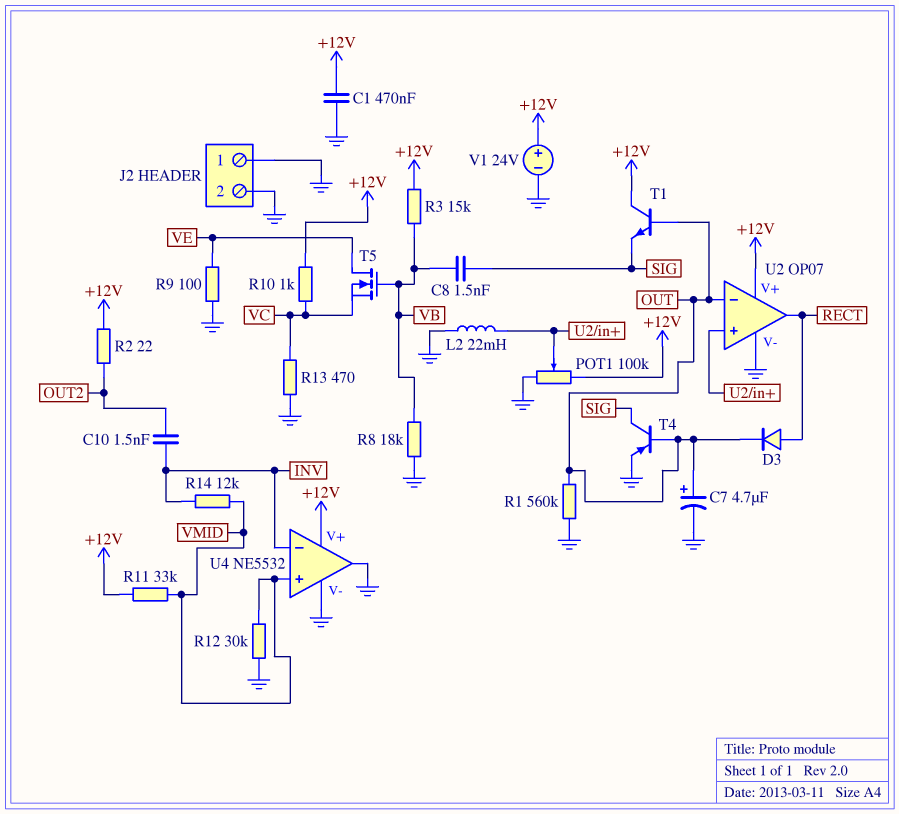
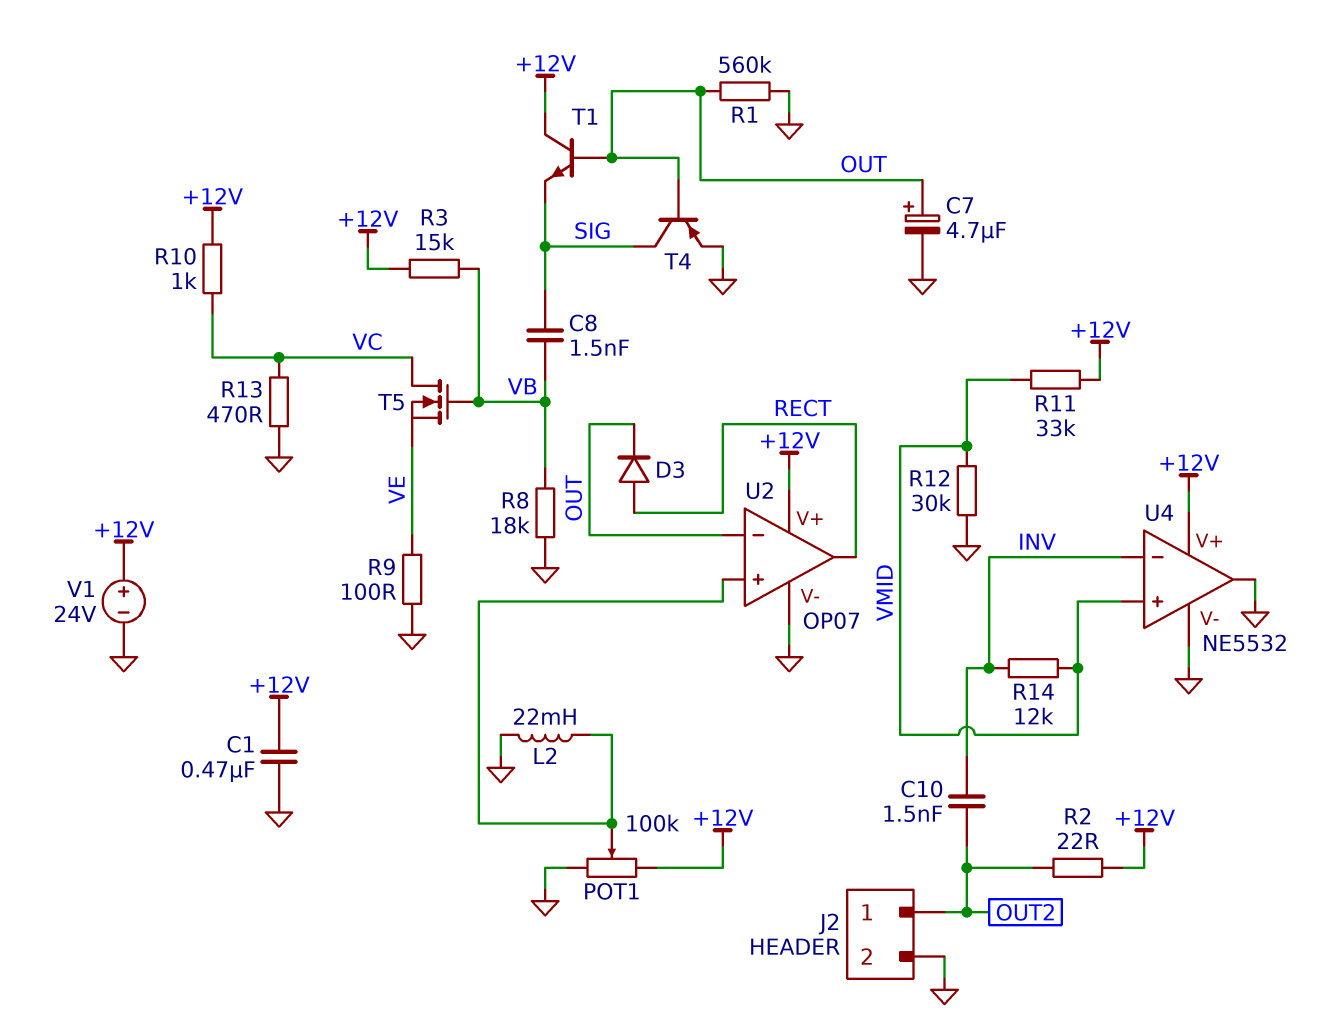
J2 pin 1: GND -> OUT2
T5: NMOS (G VB, D VE, S VC) -> NMOS (G VB, D VC, S VE)

